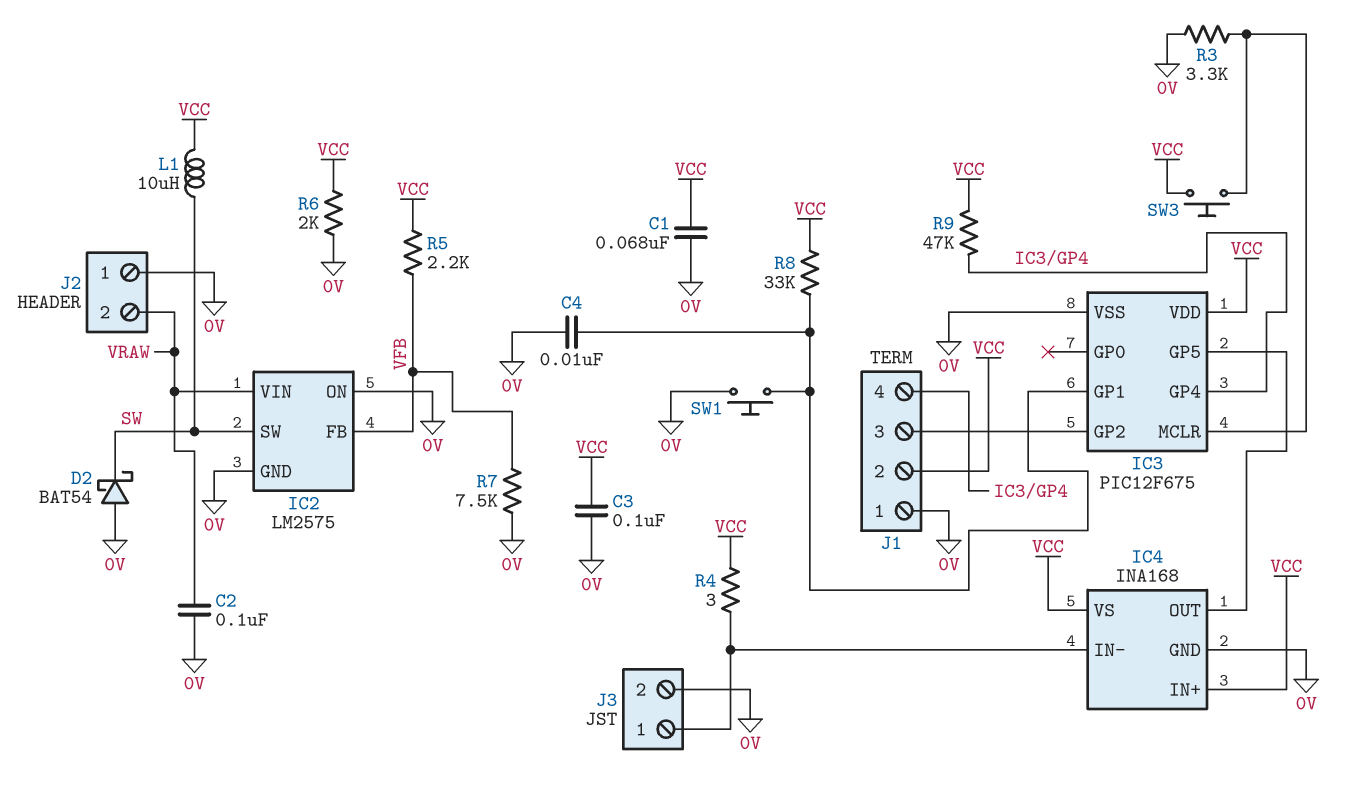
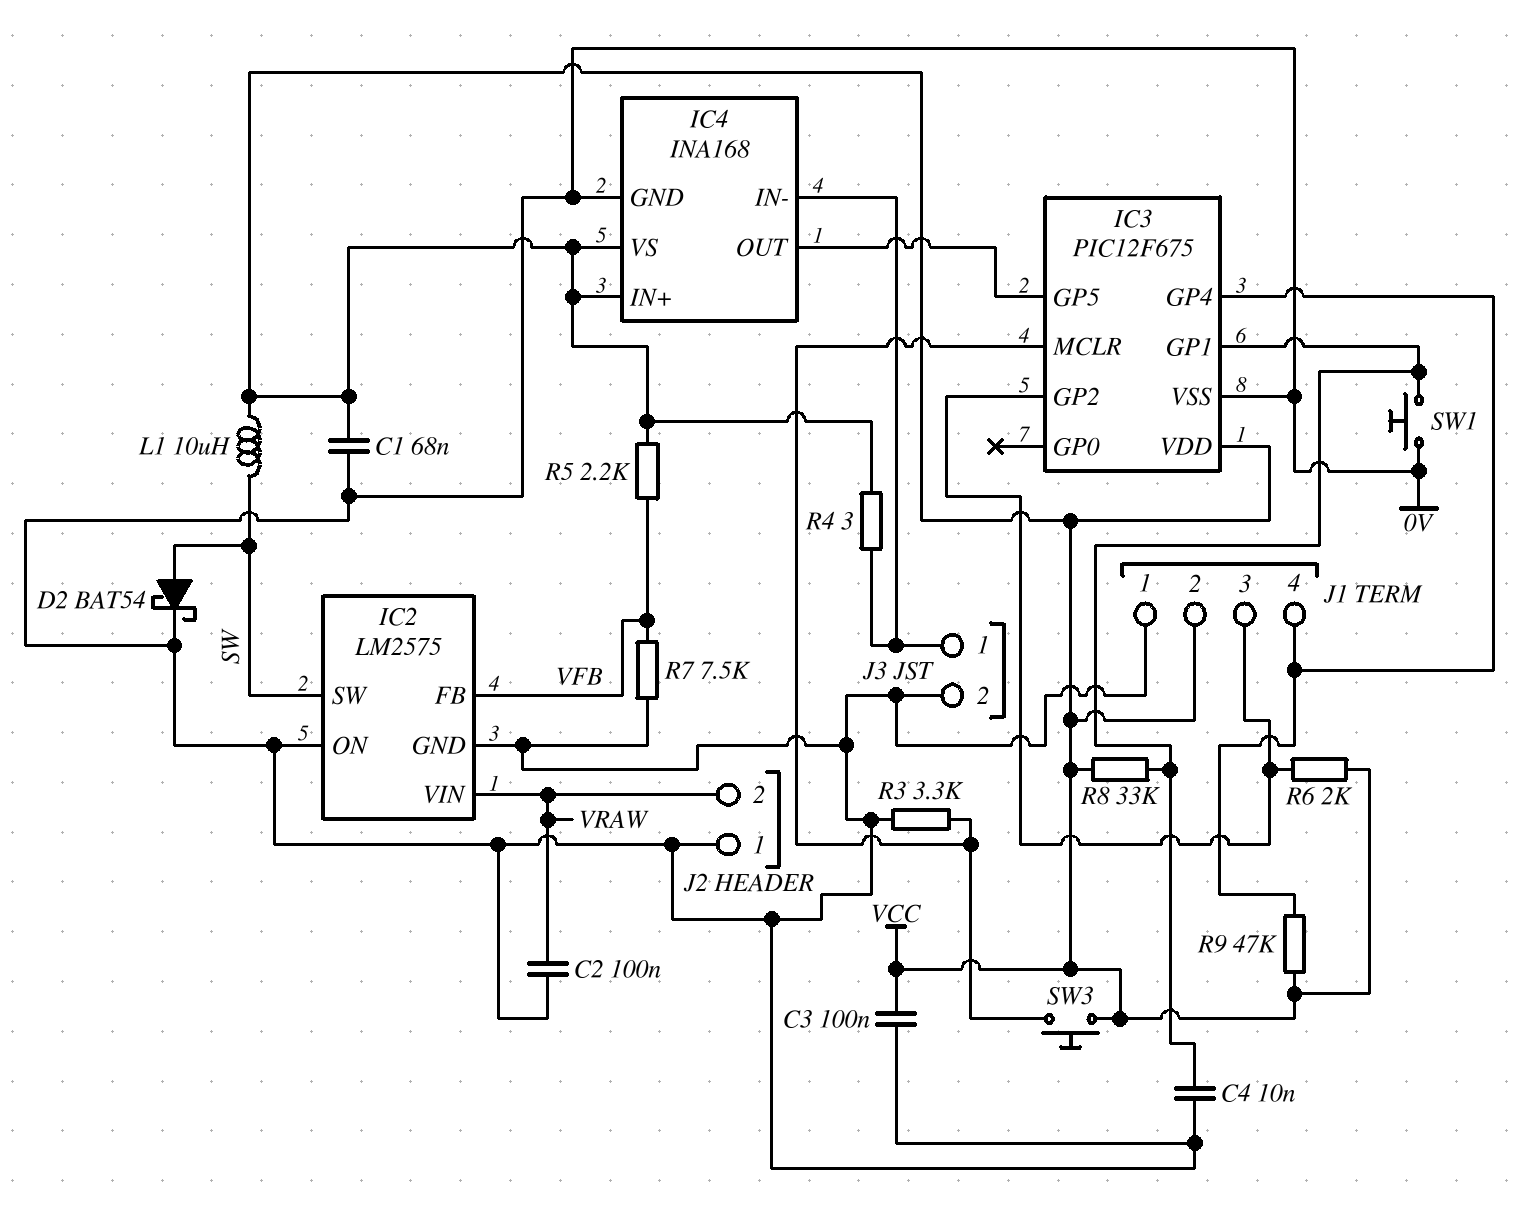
D2: schottky BAT54 (A 0V, K SW) -> schottky BAT54 (A SW, K 0V)
R6: 2k (0V, VCC) -> 2k (IC3/GP2, VCC)

